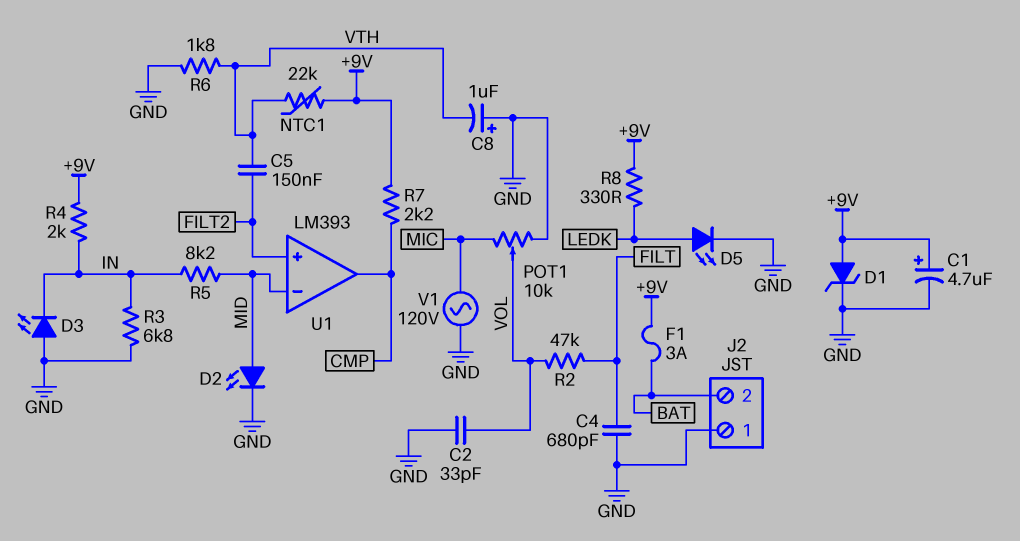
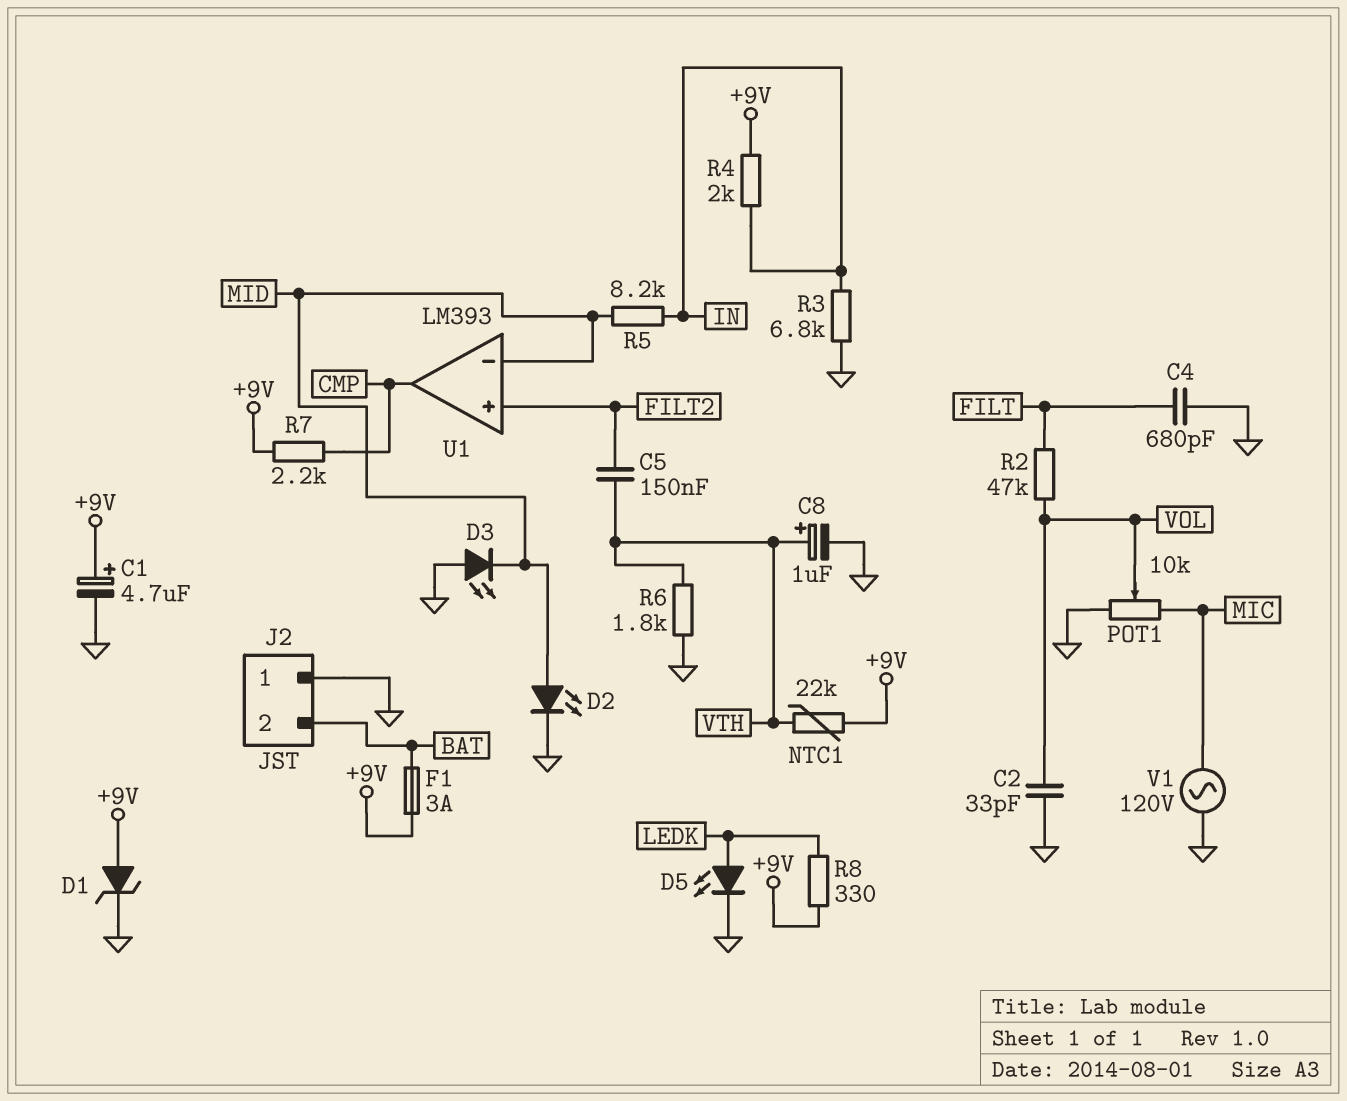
C8: 1uF (plus GND, minus VTH) -> 1uF (plus VTH, minus GND)
D3: LED (A GND, K IN) -> LED (A GND, K MID)

